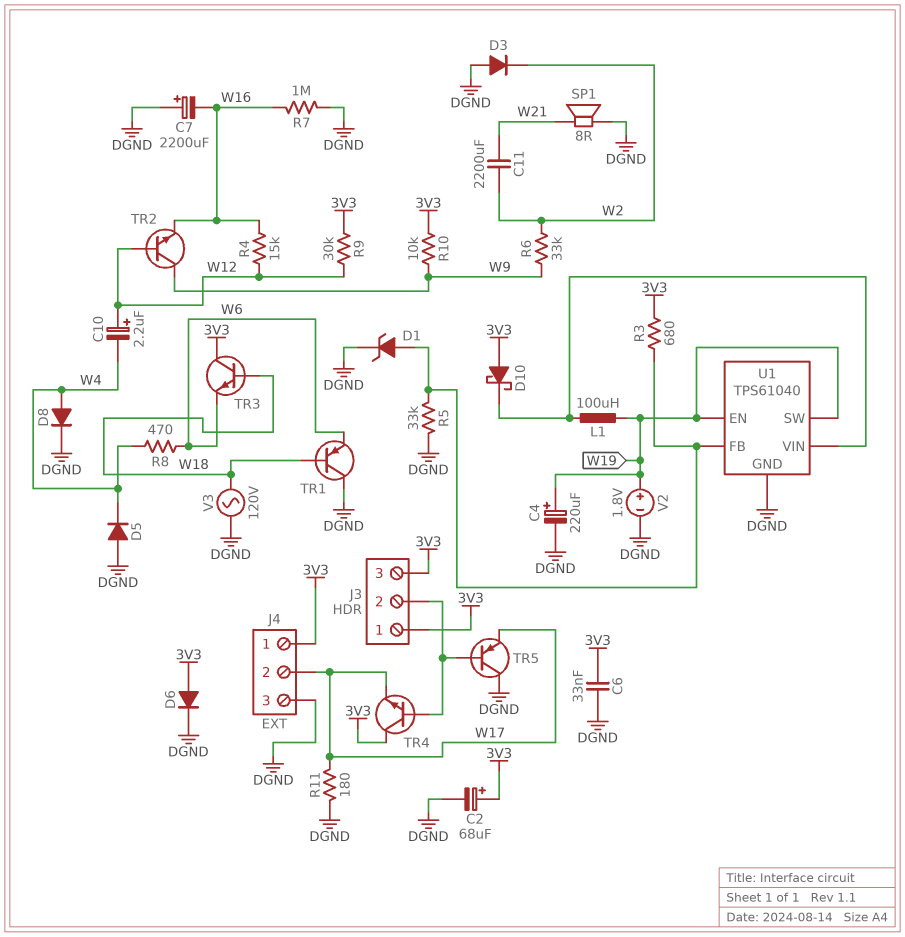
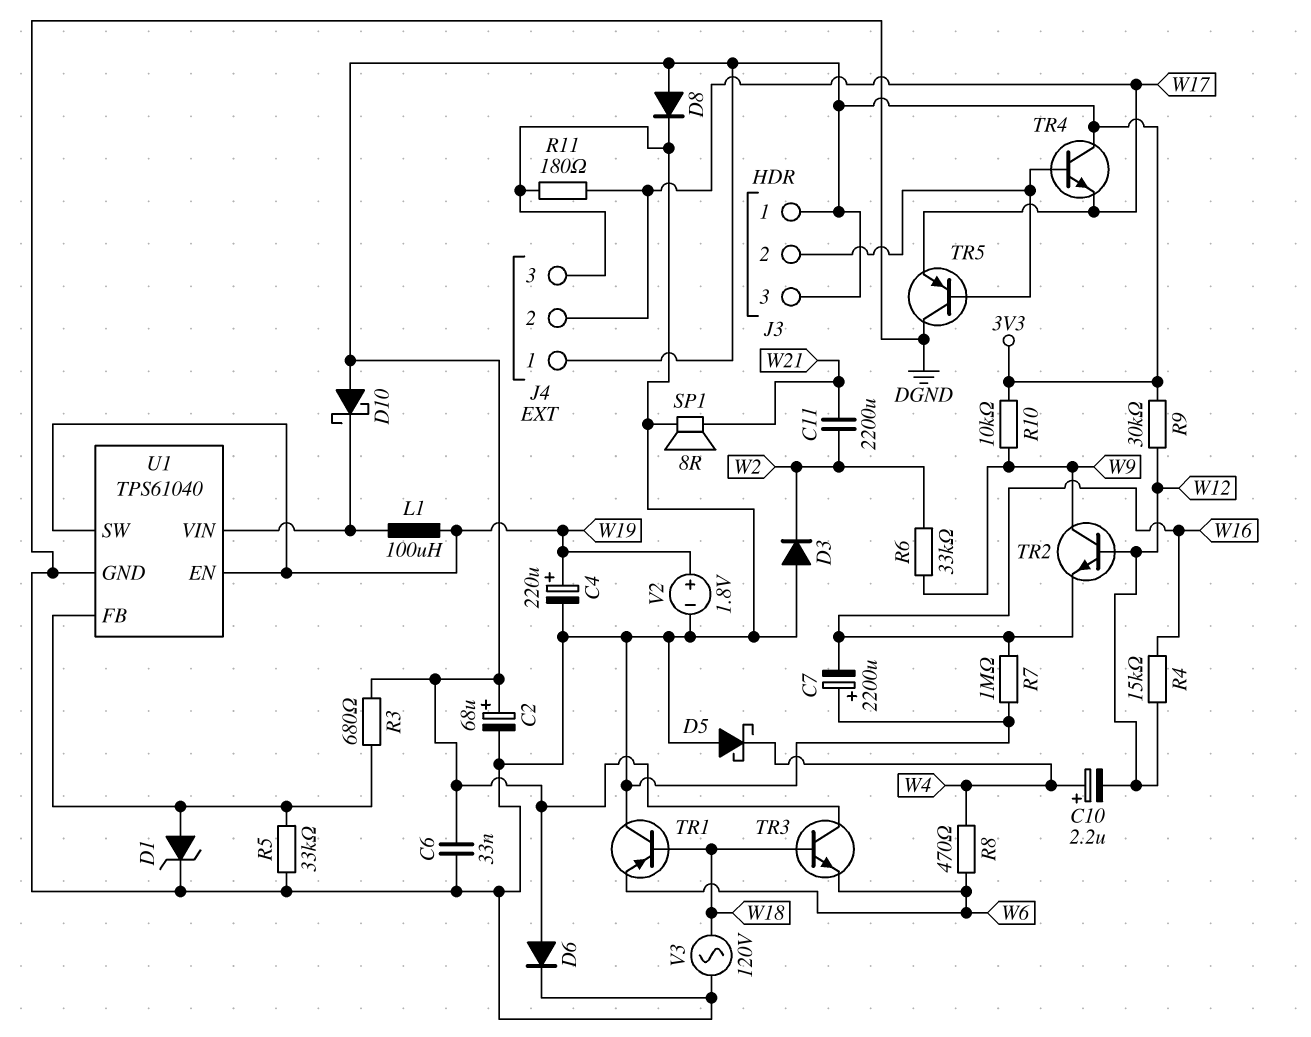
C10: 2.2uF (plus W12, minus W4) -> 2.2uF (plus W4, minus W12)
D5: diode (A DGND, K W4) -> schottky (A DGND, K W4)
D8: diode (A W4, K DGND) -> diode (A 3V3, K DGND)

